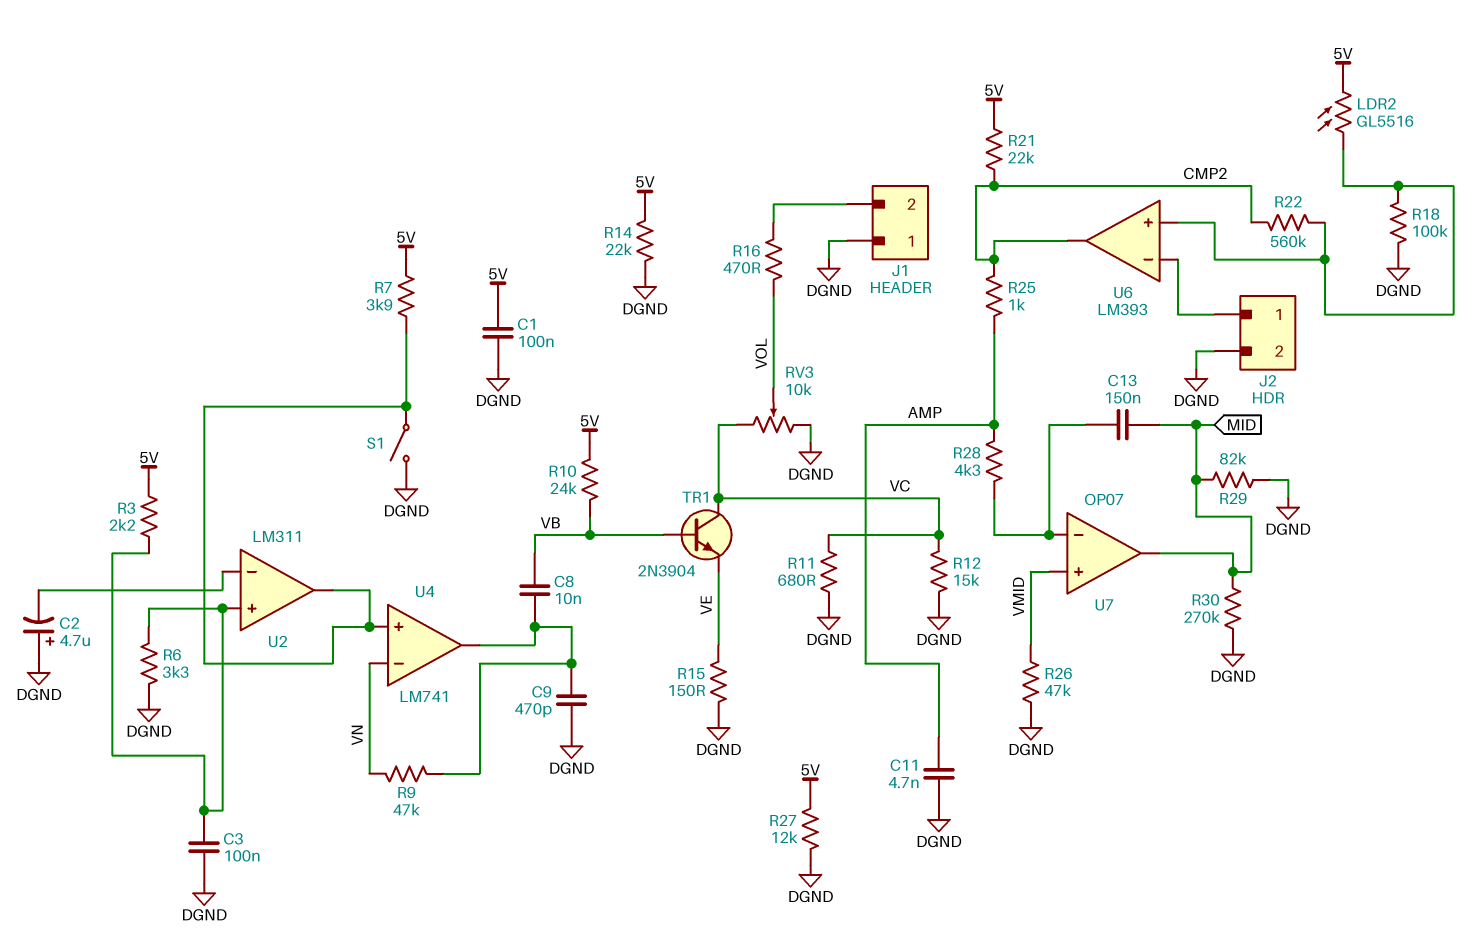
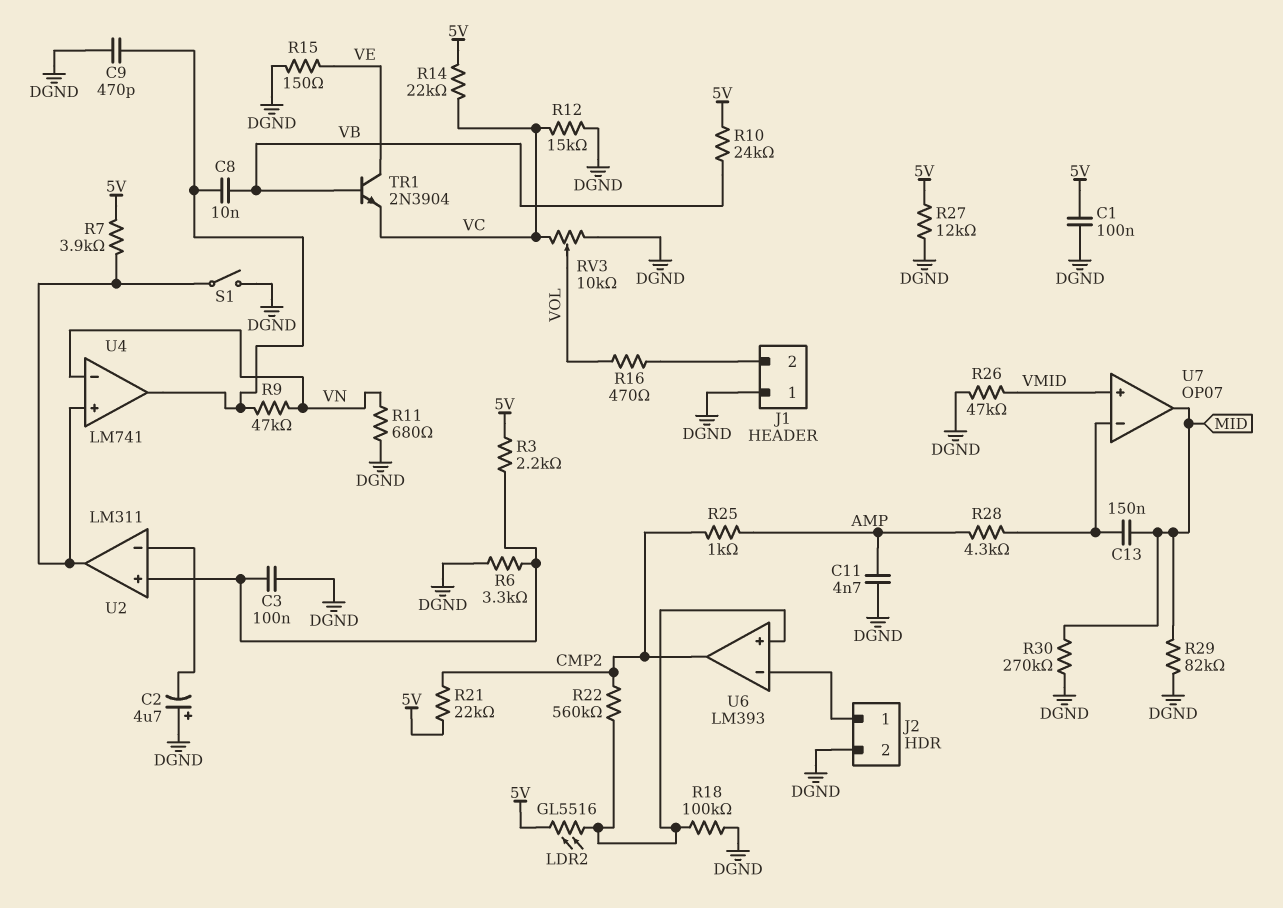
R11: 680 (DGND, VC) -> 680 (DGND, VN)
R14: 22k (5V, DGND) -> 22k (5V, VC)
TR1: NPN 2N3904 (B VB, C VC, E VE) -> NPN 2N3904 (B VB, C VE, E VC)

